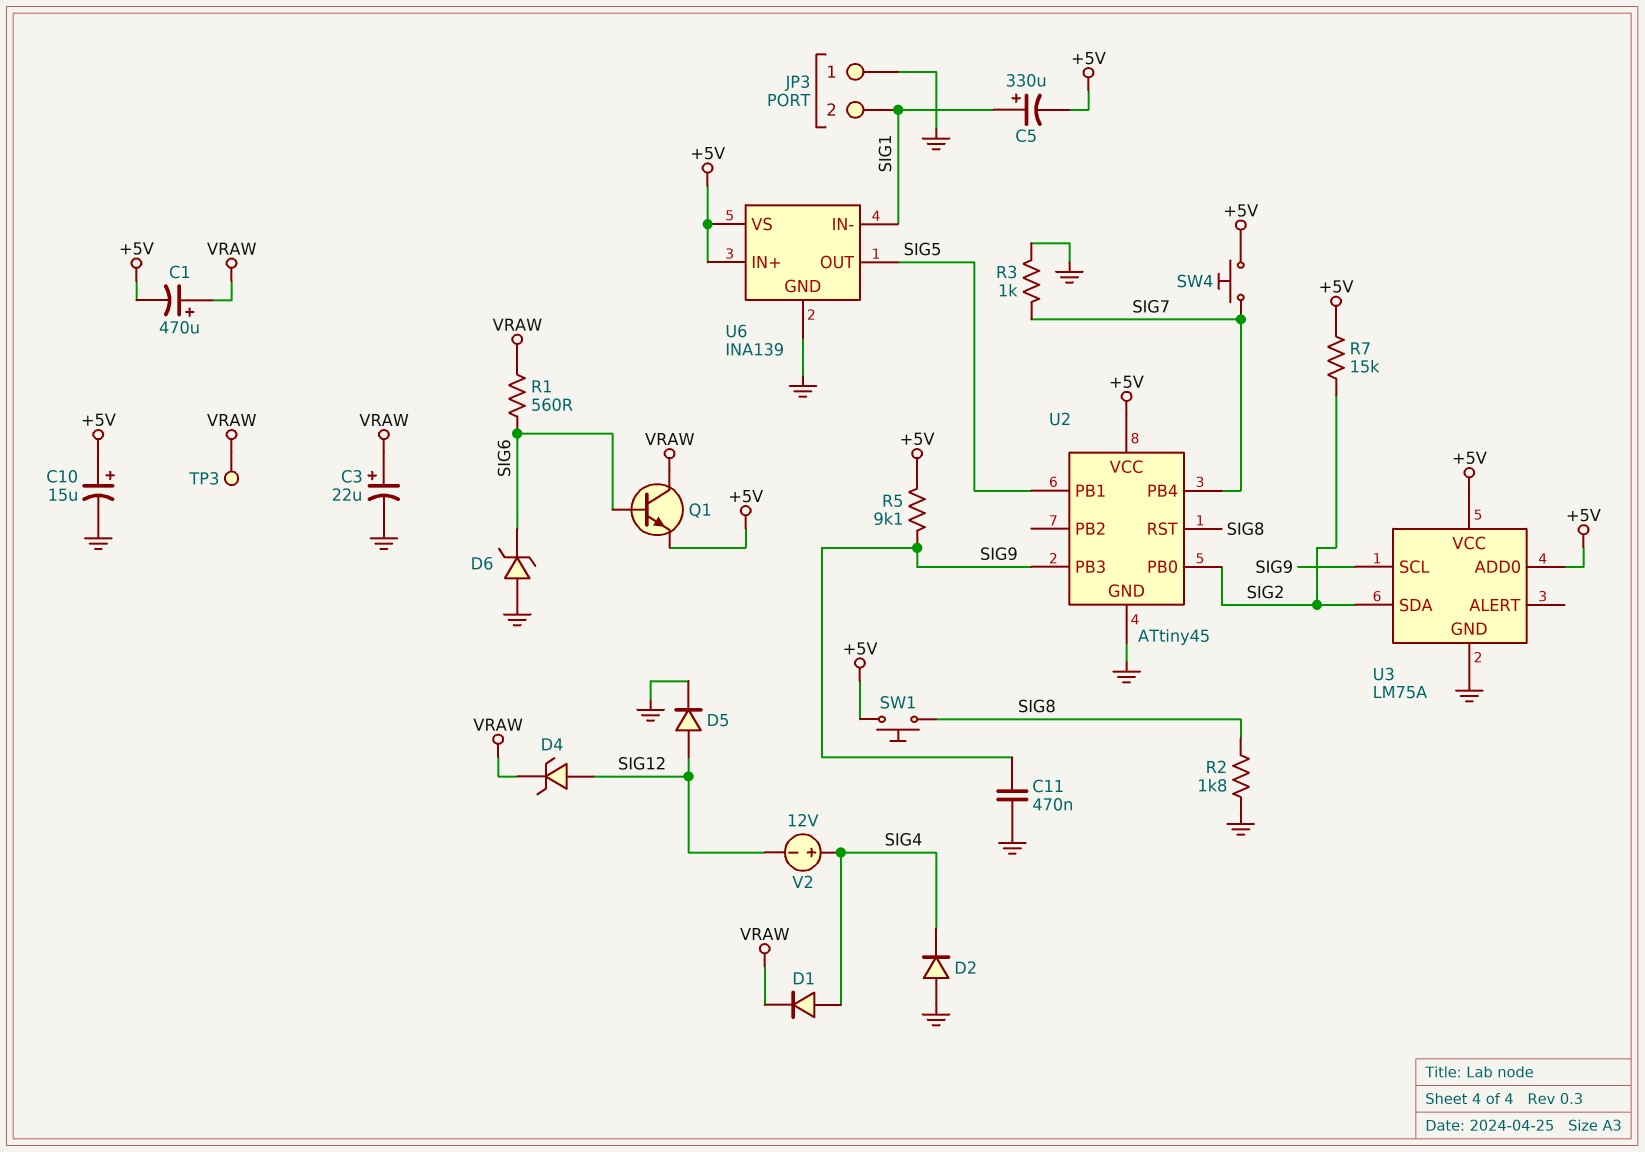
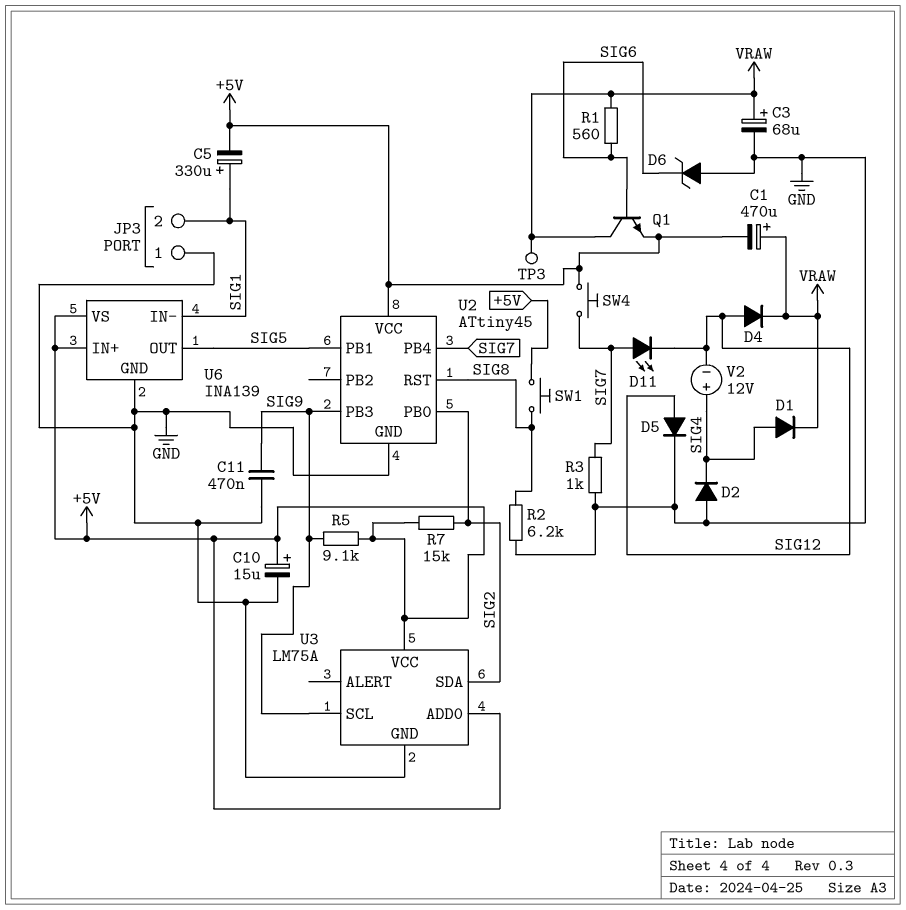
C3: 22uF (plus VRAW, minus GND) -> 68uF (plus VRAW, minus GND)
D4: zener (A SIG12, K VRAW) -> diode (A SIG12, K VRAW)
D11: none -> LED (A SIG7, K SIG12)
R2: 1.8k (GND, SIG8) -> 6.2k (GND, SIG8)

